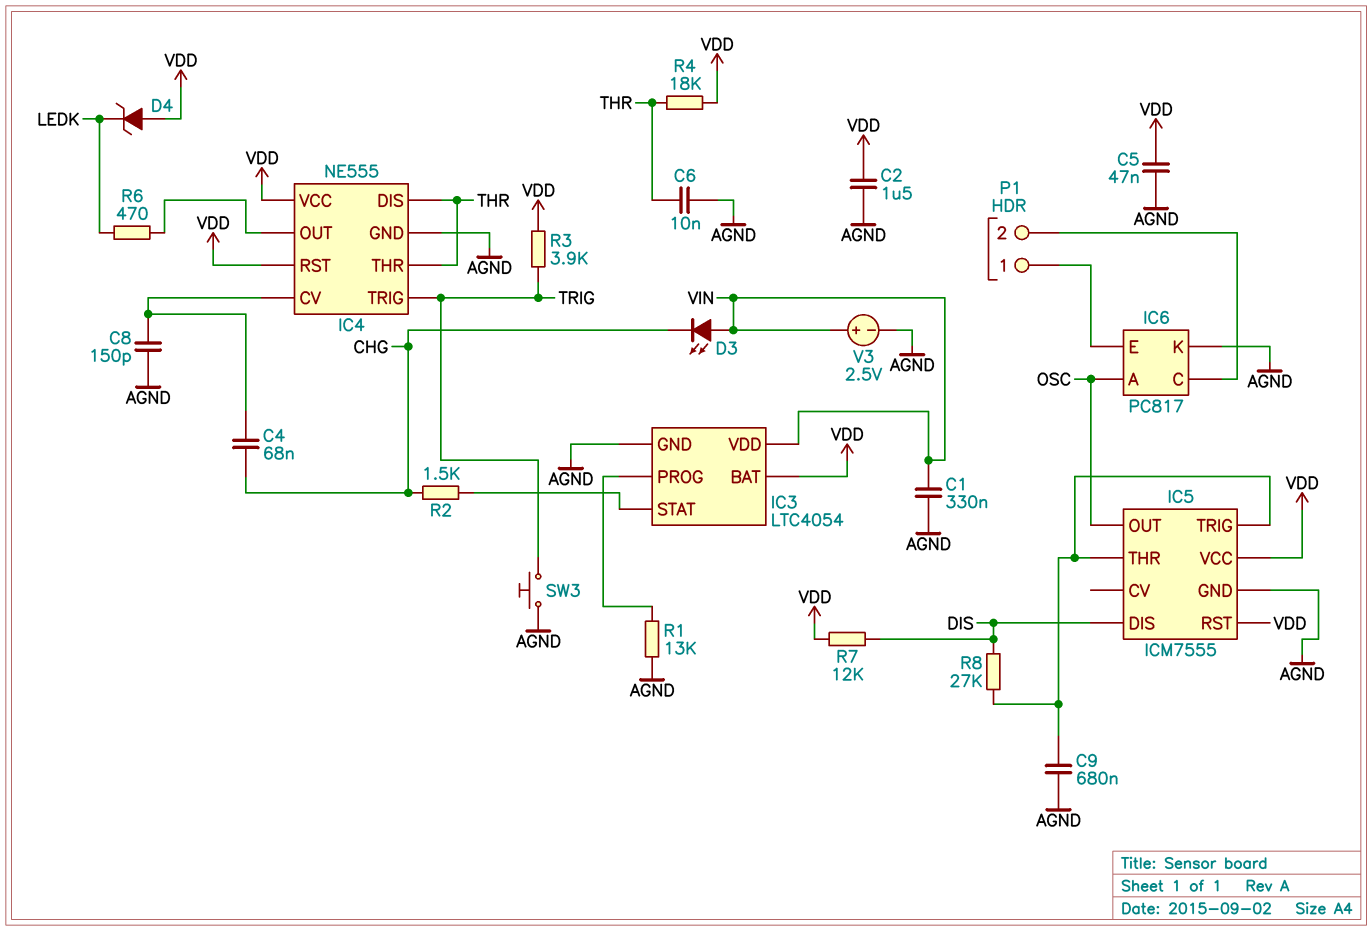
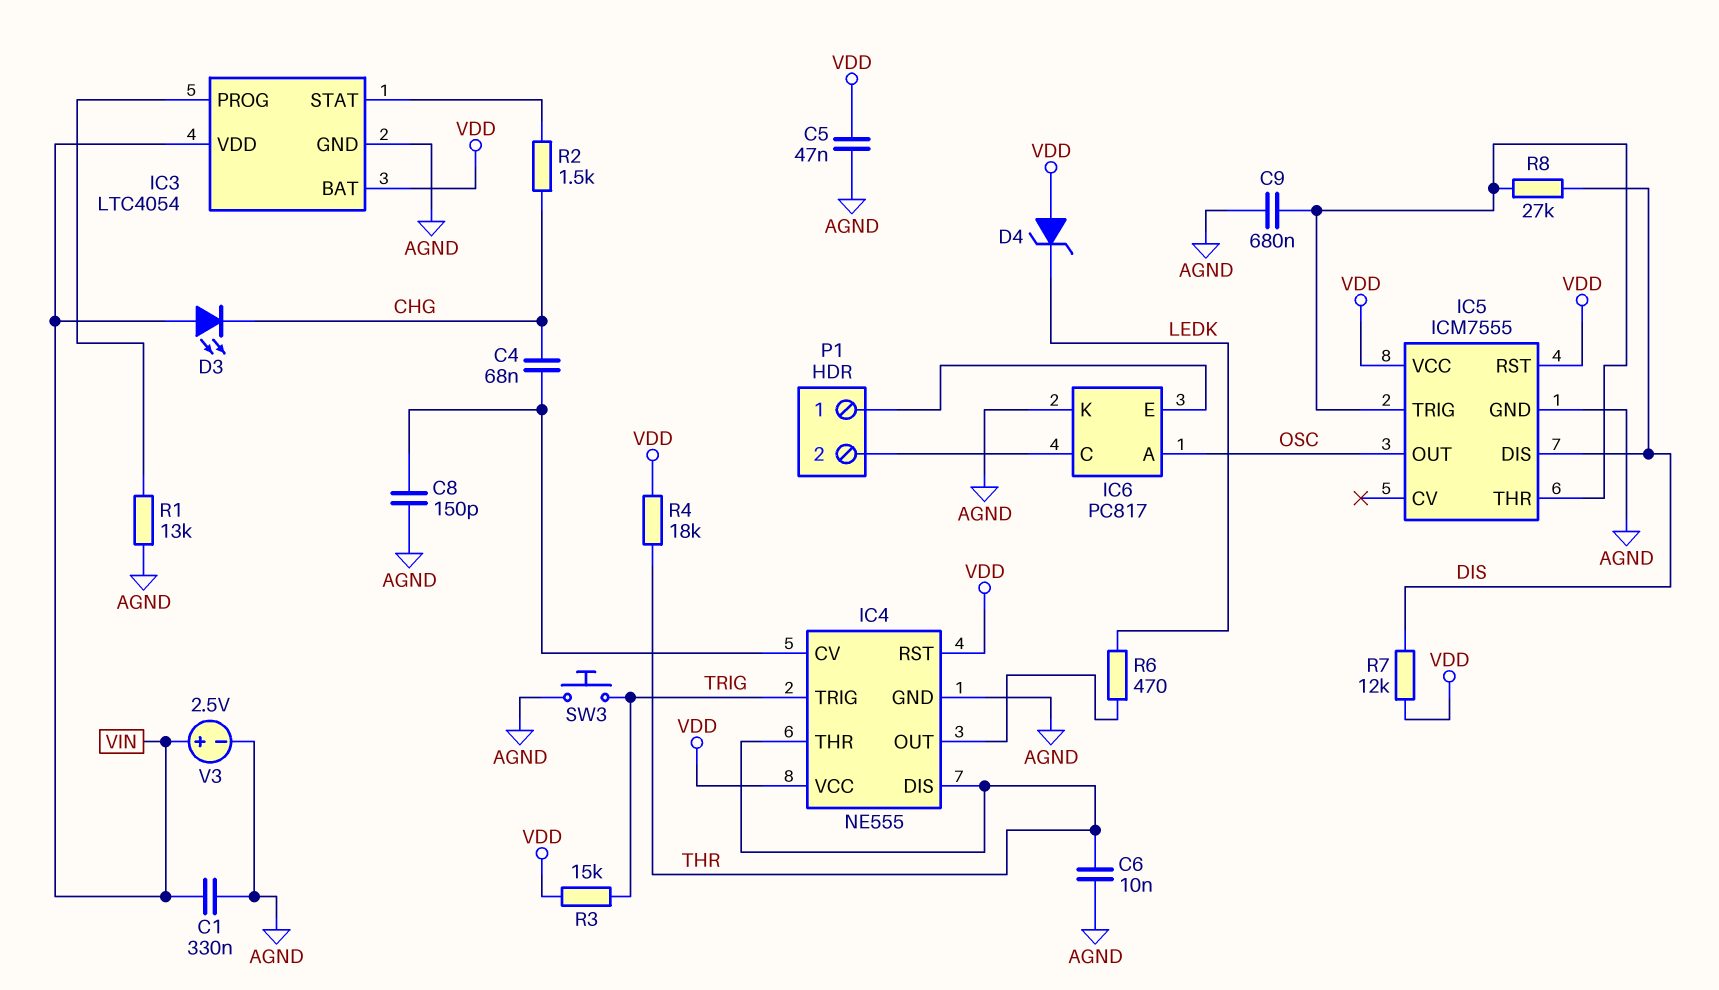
C2: 1.5uF (AGND, VDD) -> none
R3: 3.9k (TRIG, VDD) -> 15k (TRIG, VDD)

